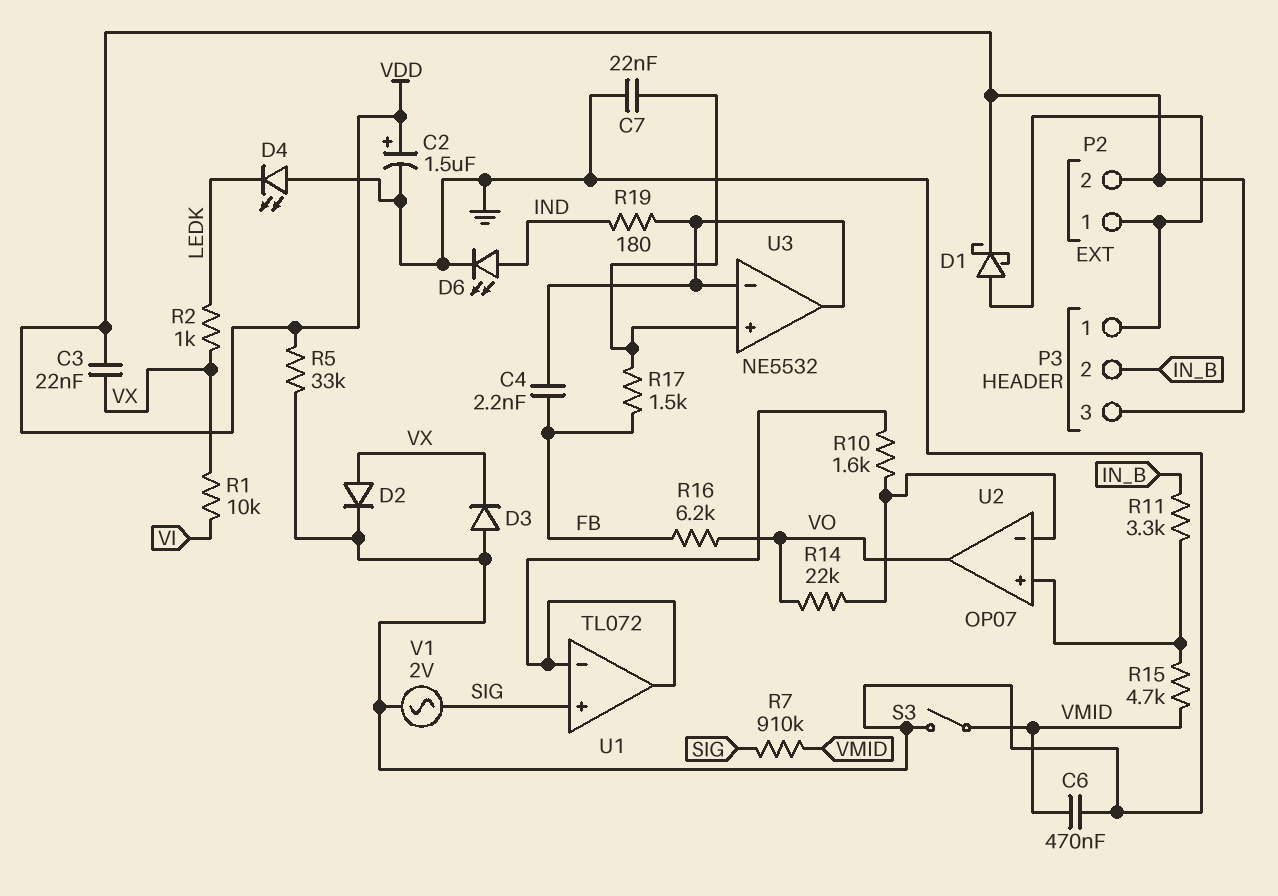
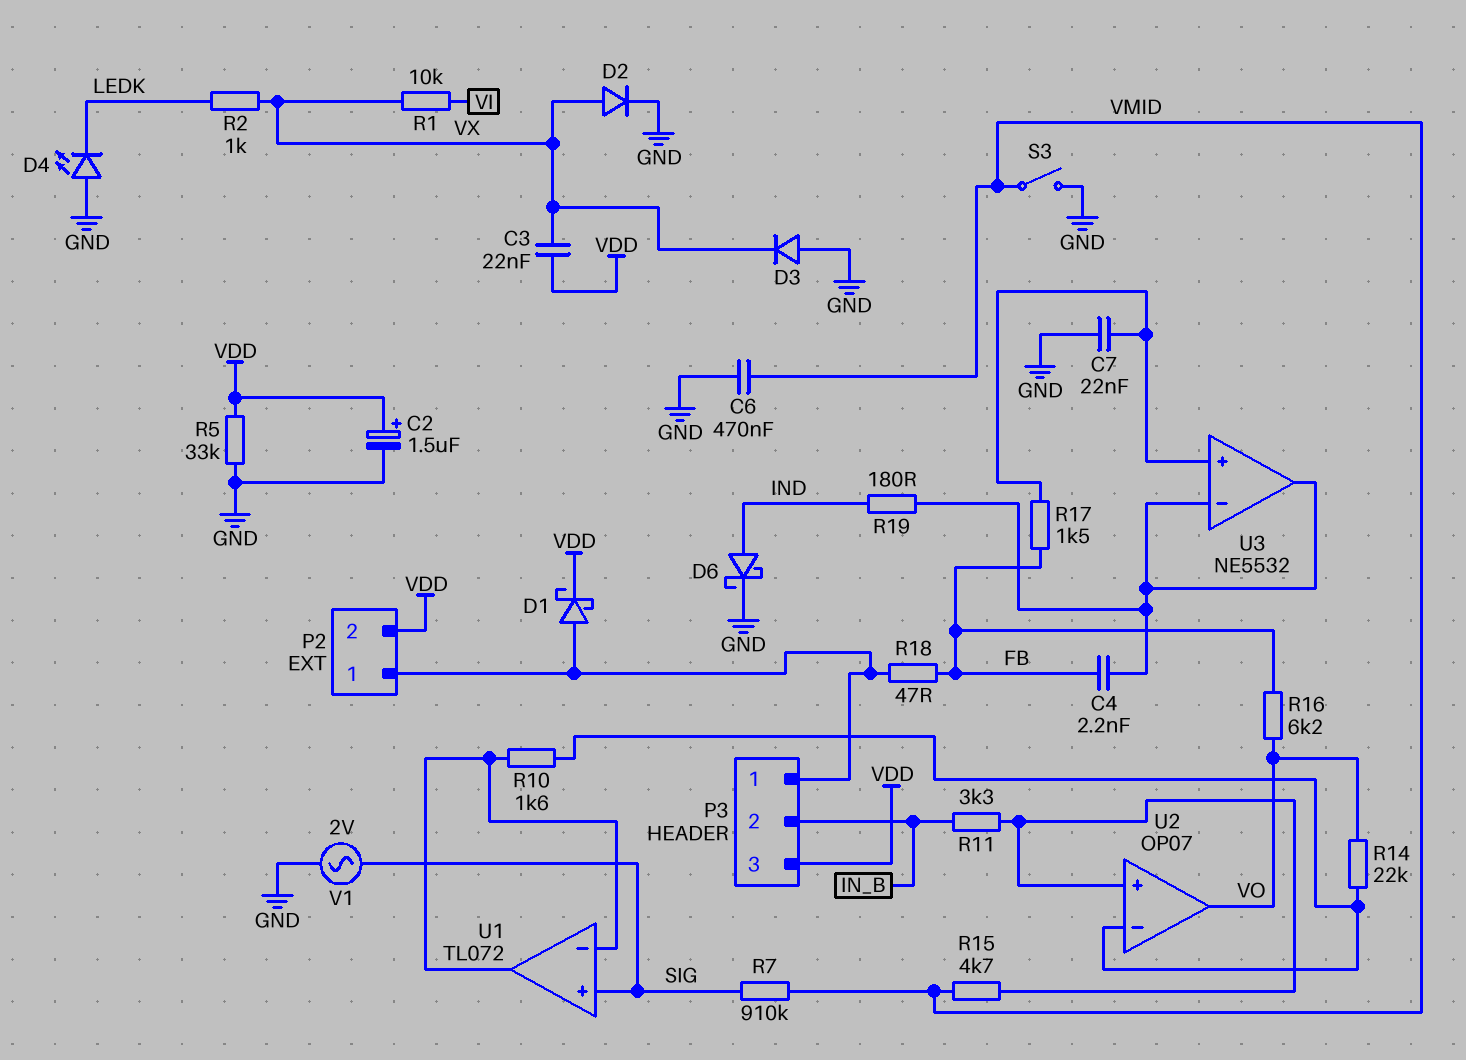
D6: LED (A IND, K GND) -> schottky (A IND, K GND)
R18: none -> 47 (FB, P2/1)

